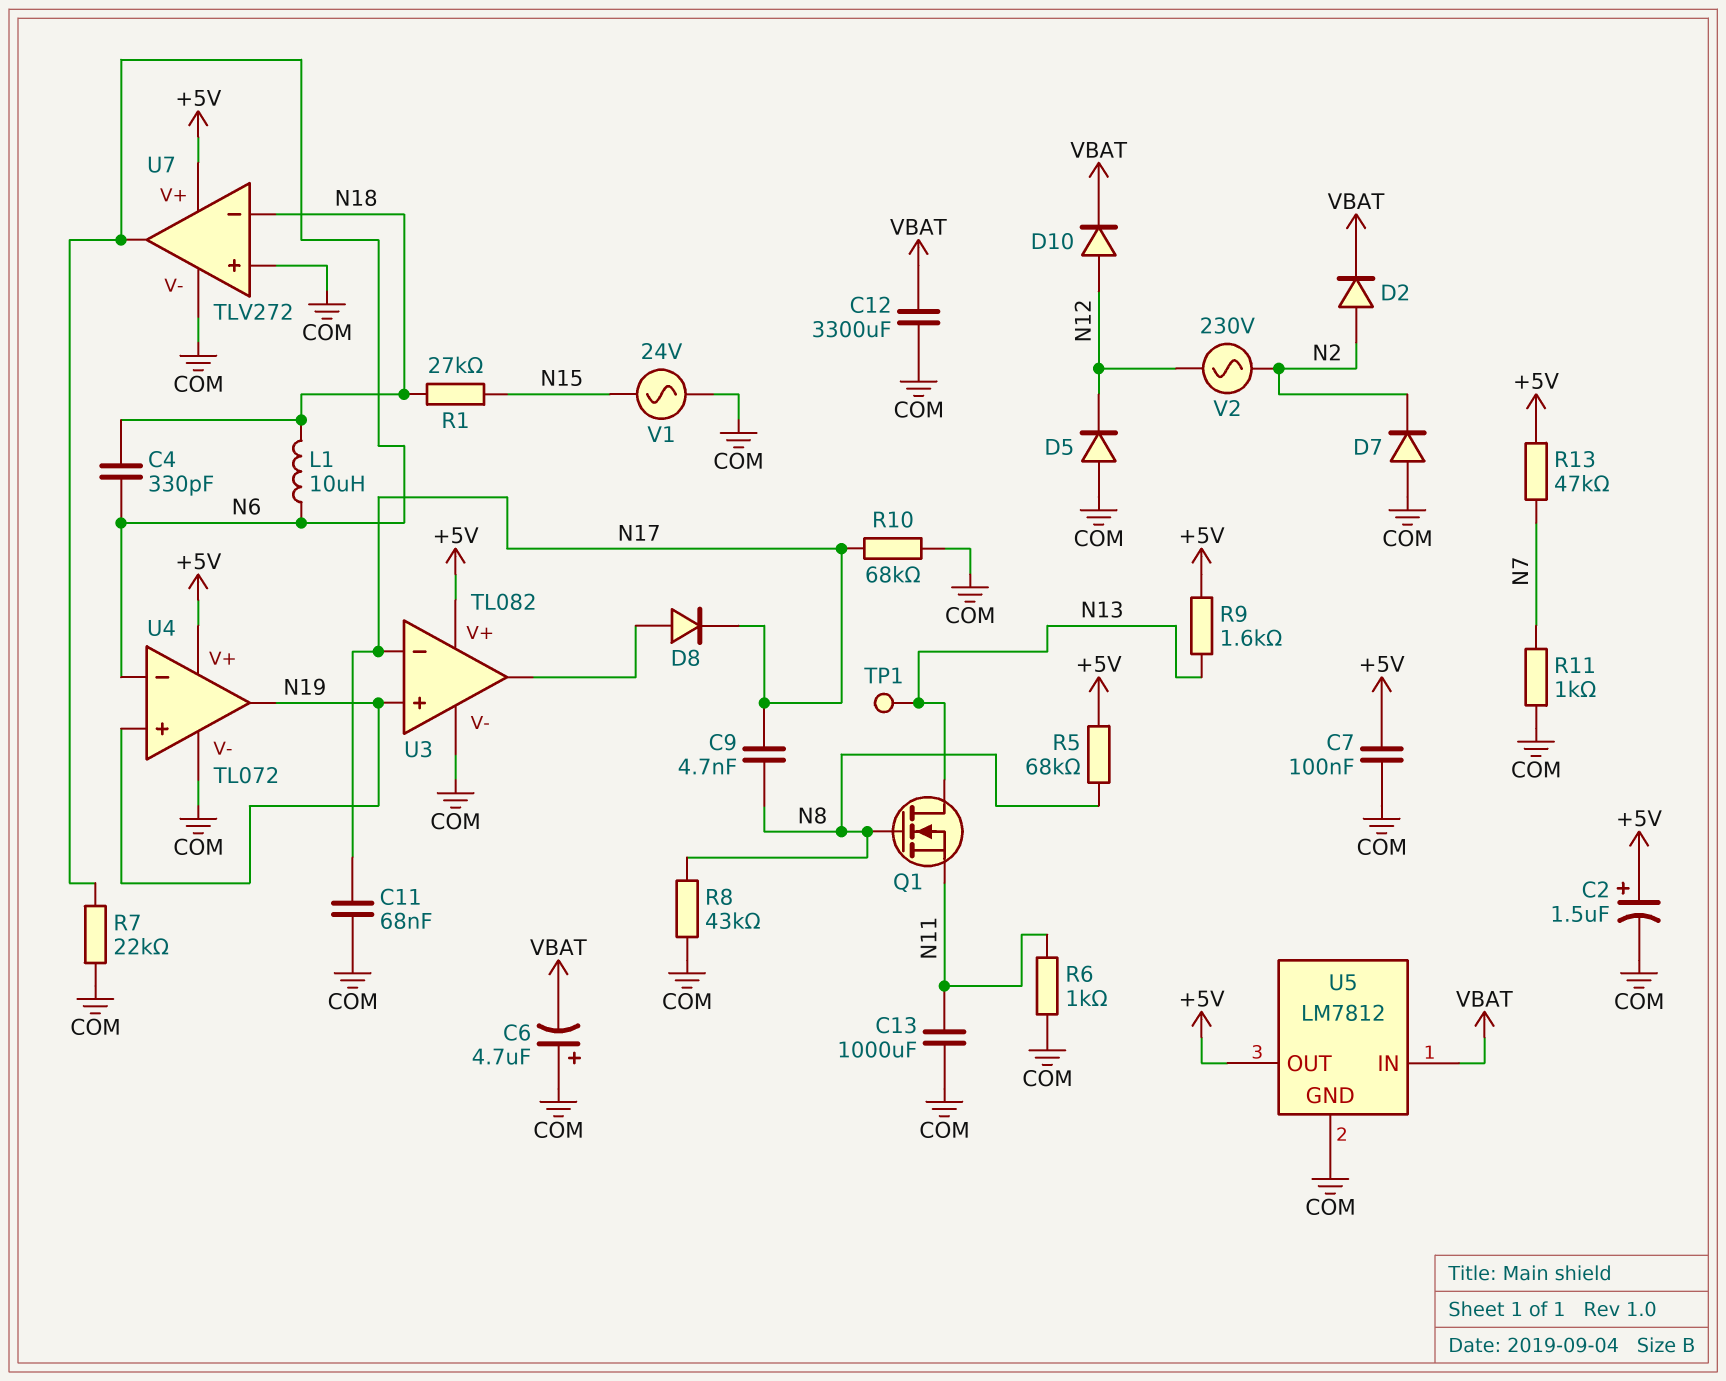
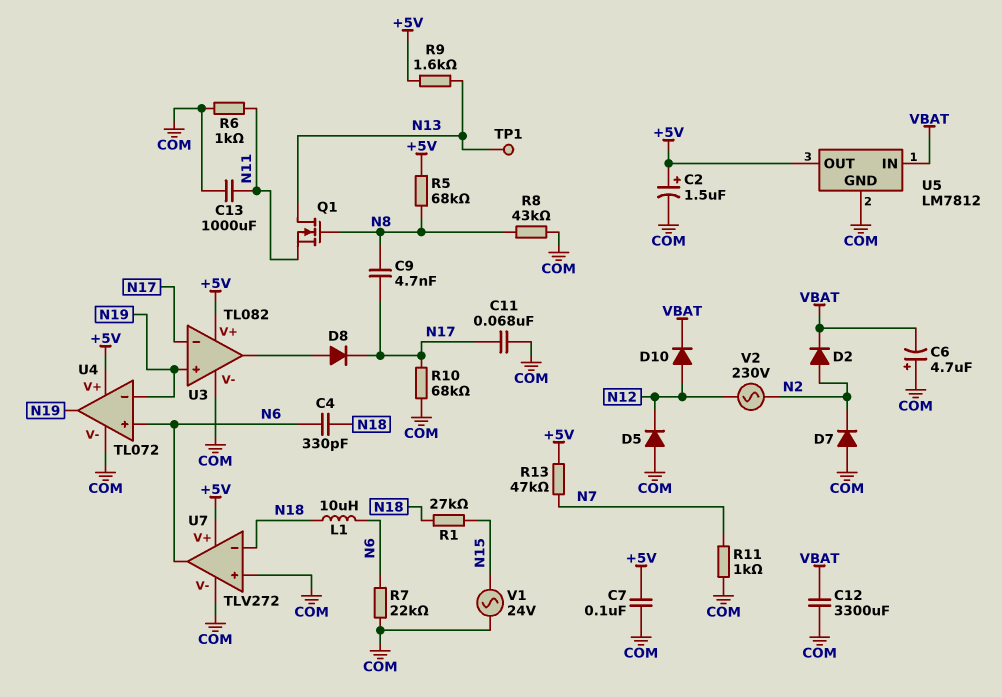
U4 pin in+: N19 -> N6
U4 pin in-: N6 -> N19

